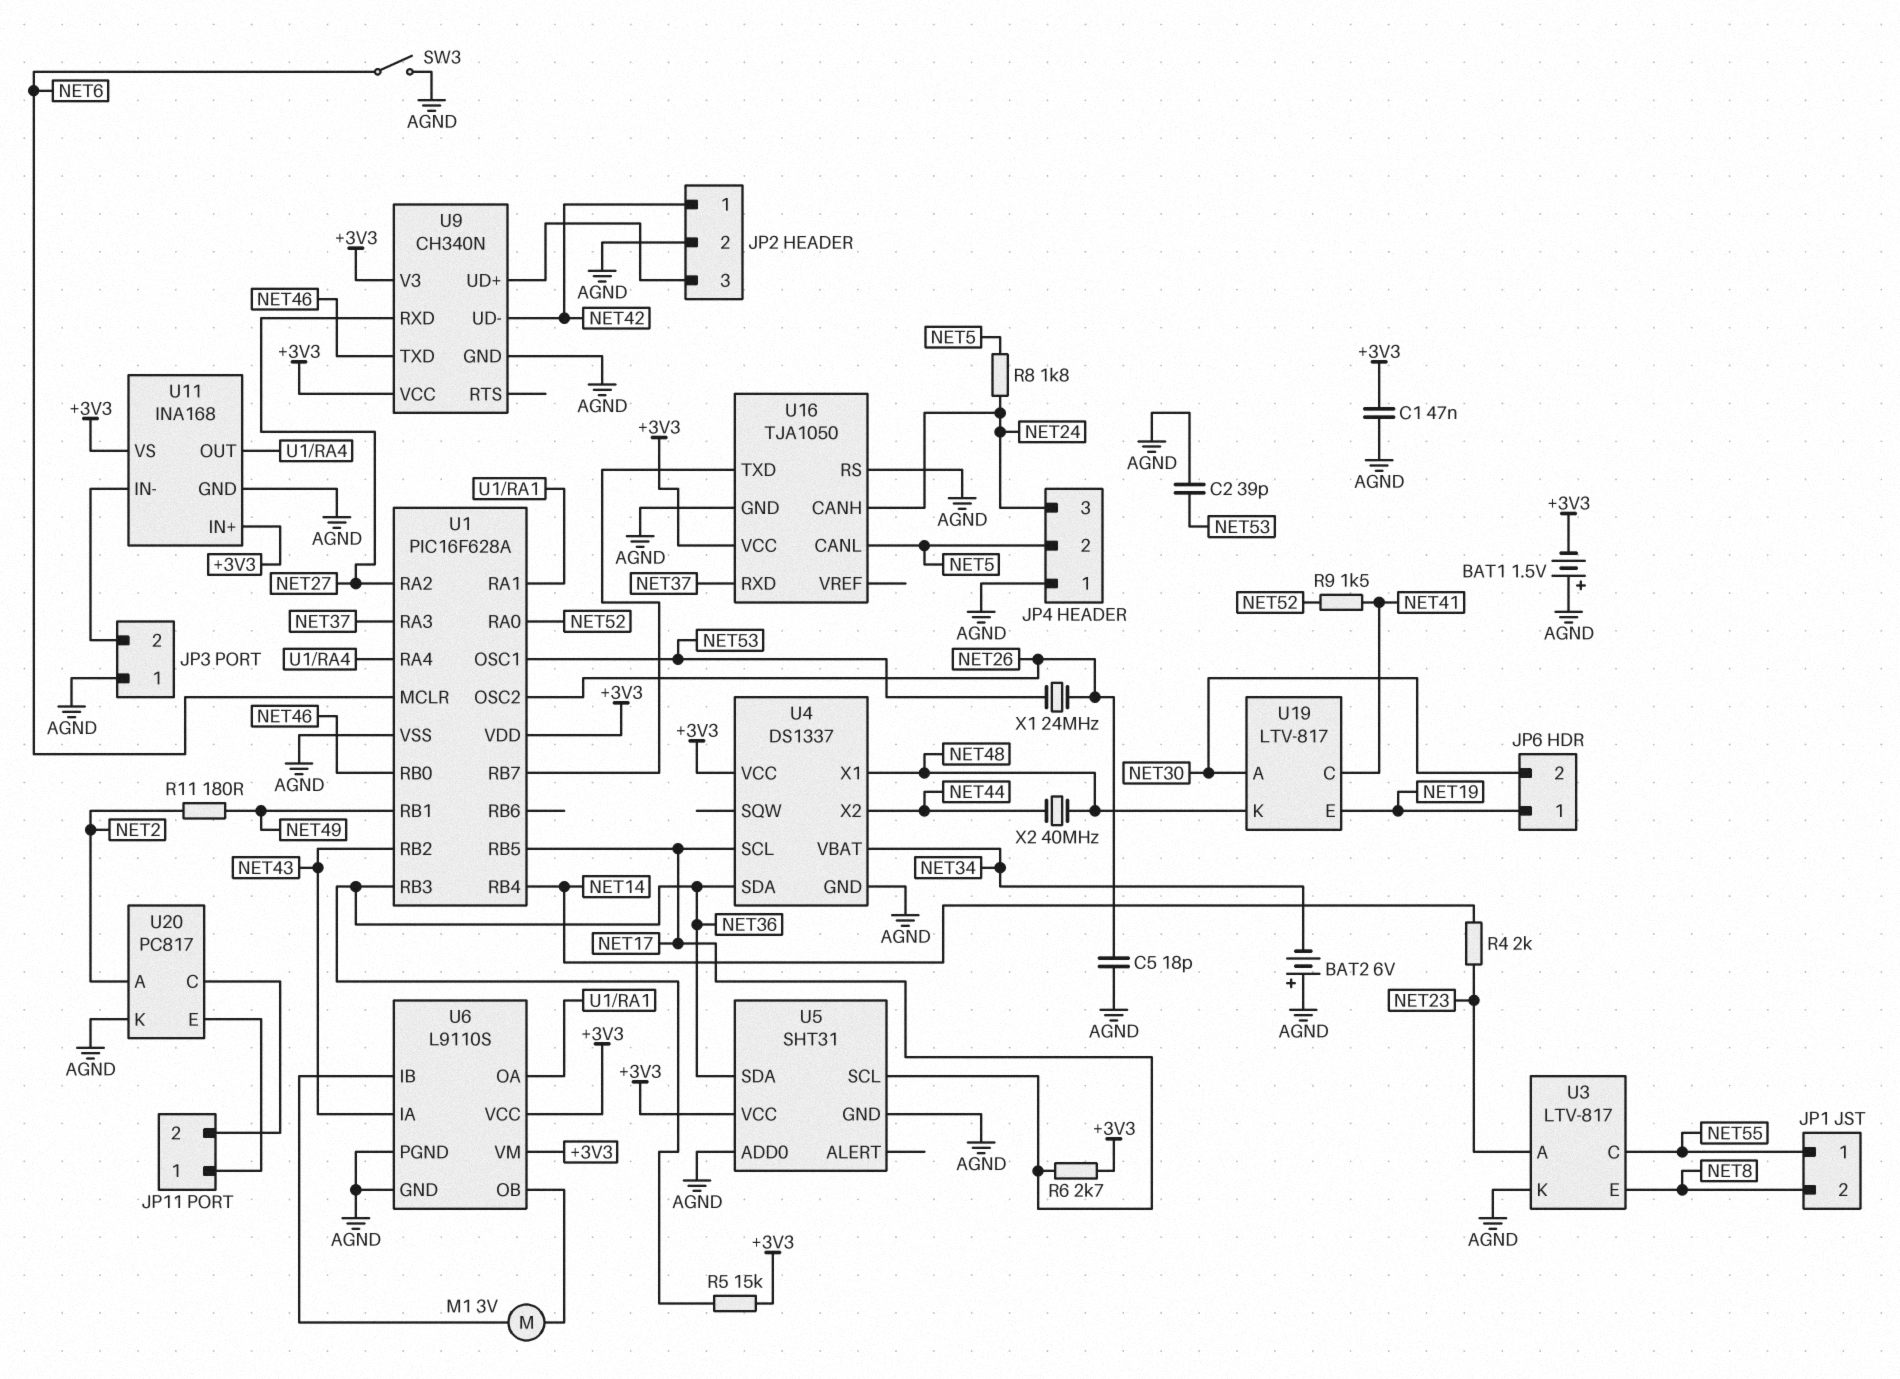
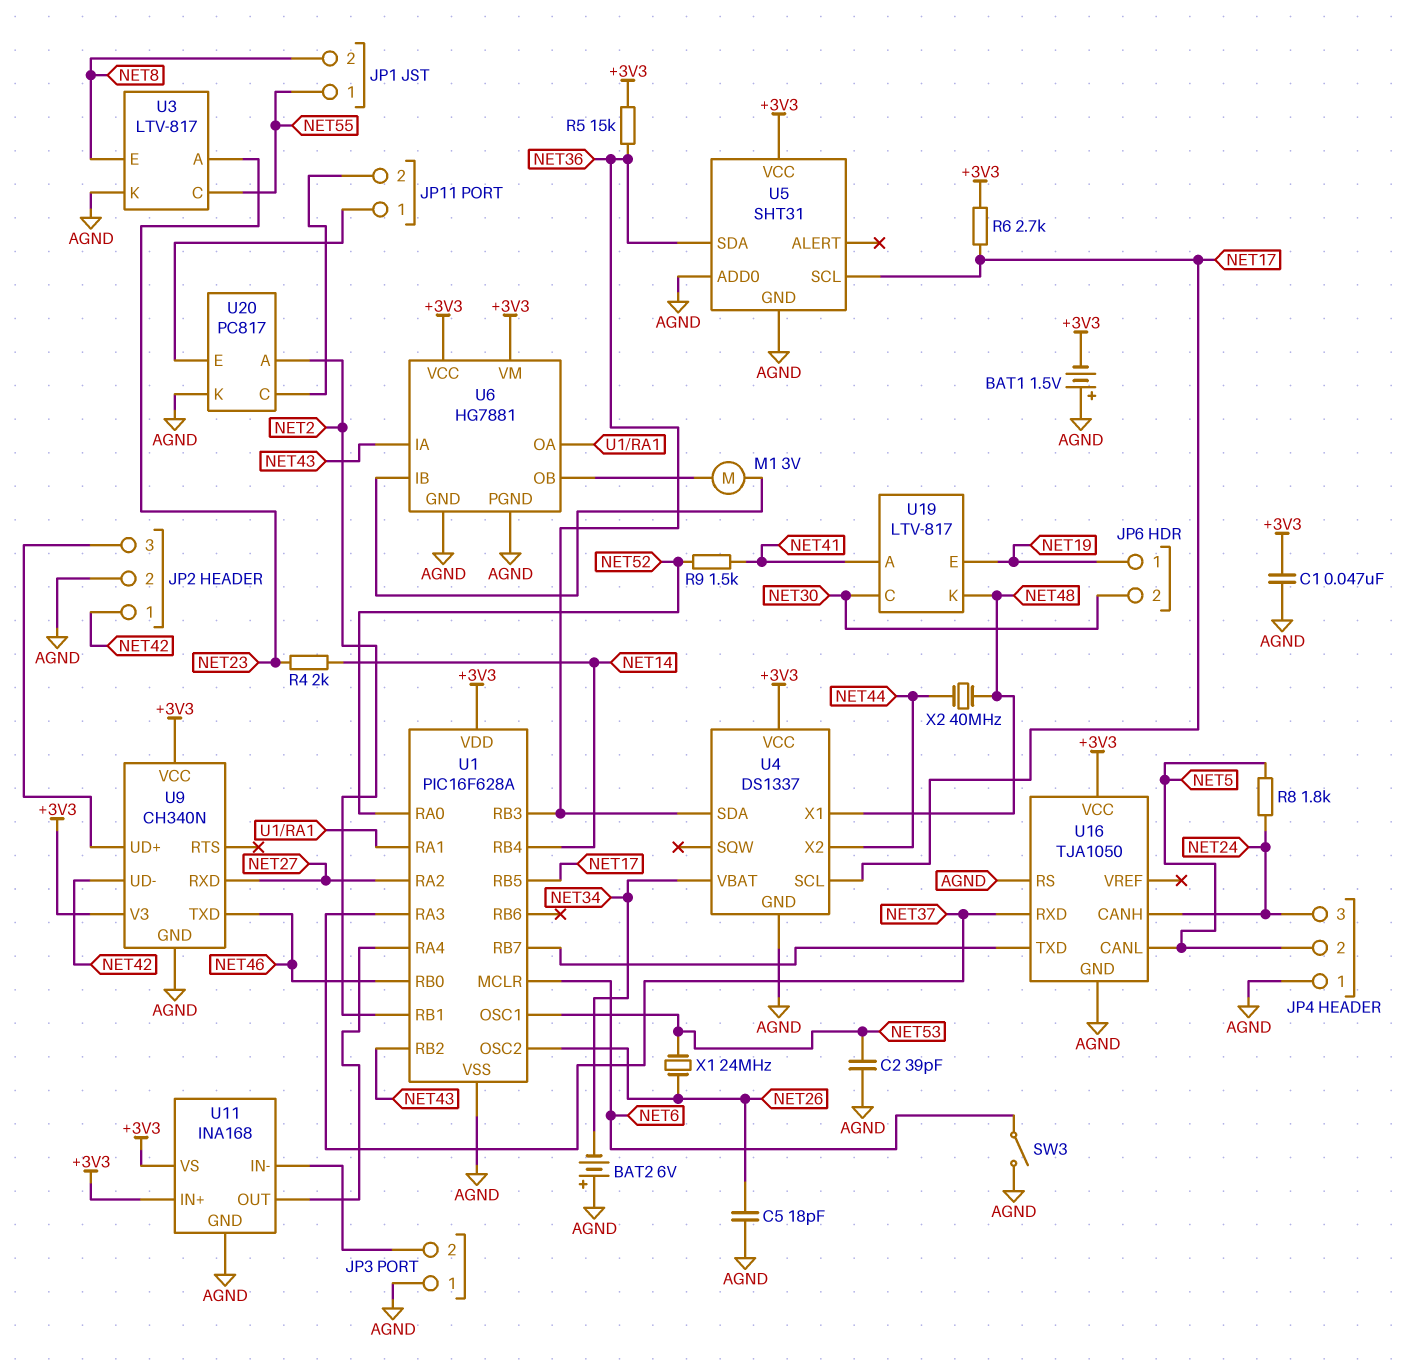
R11: 180 (NET2, NET49) -> none
U1 pin RB1: NET49 -> NET2
U6: L9110S -> HG7881
U19 pin A: NET30 -> NET41
U19 pin C: NET41 -> NET30

